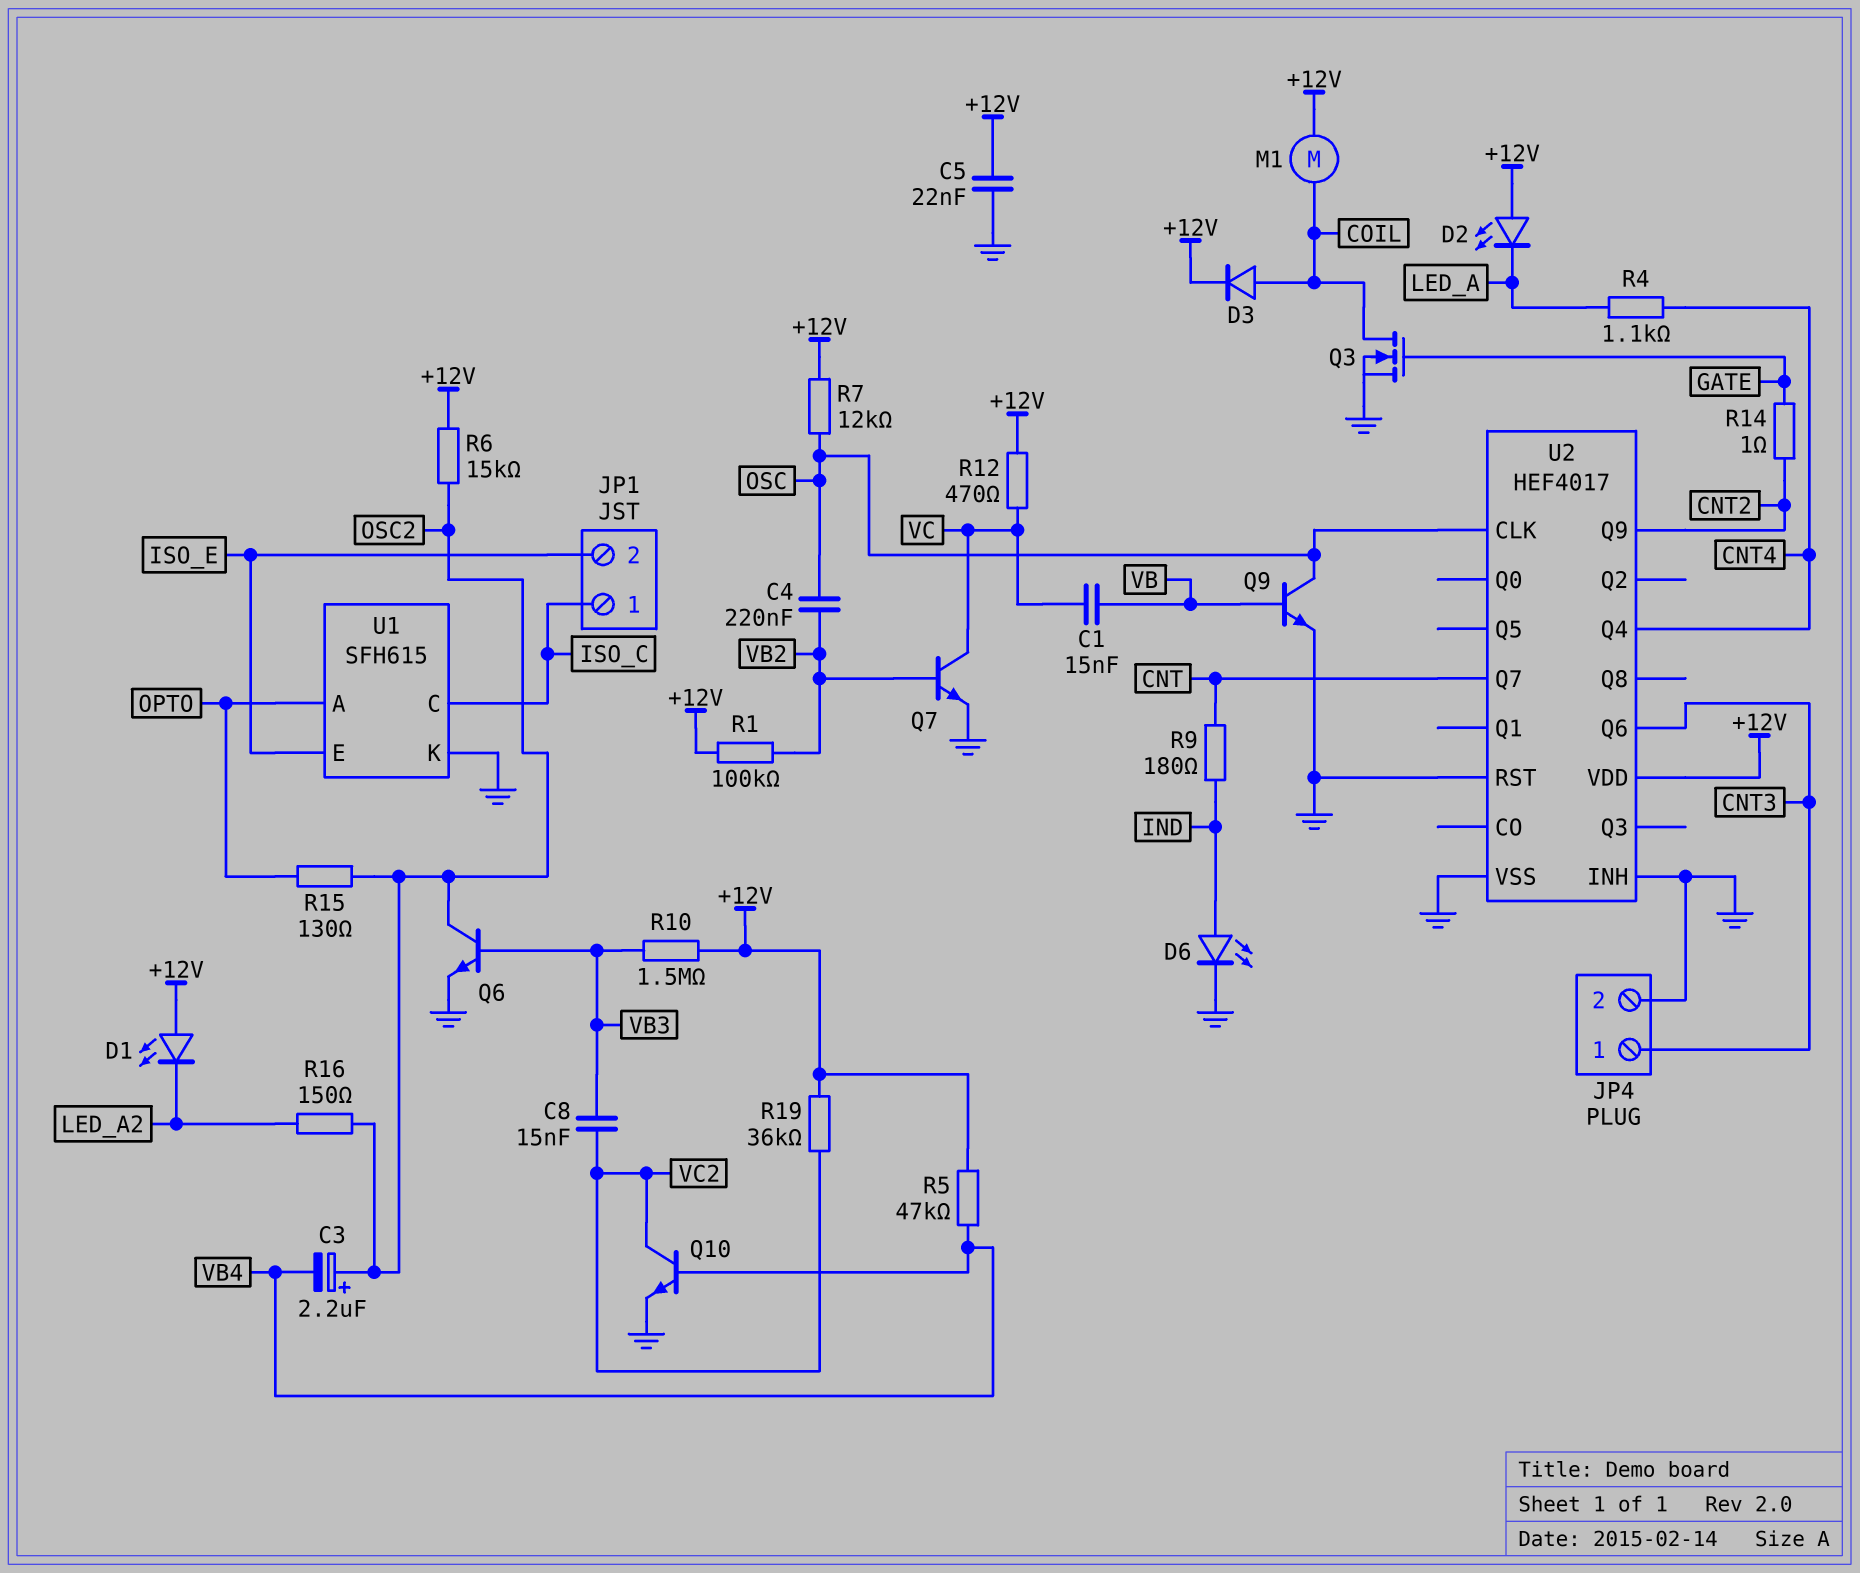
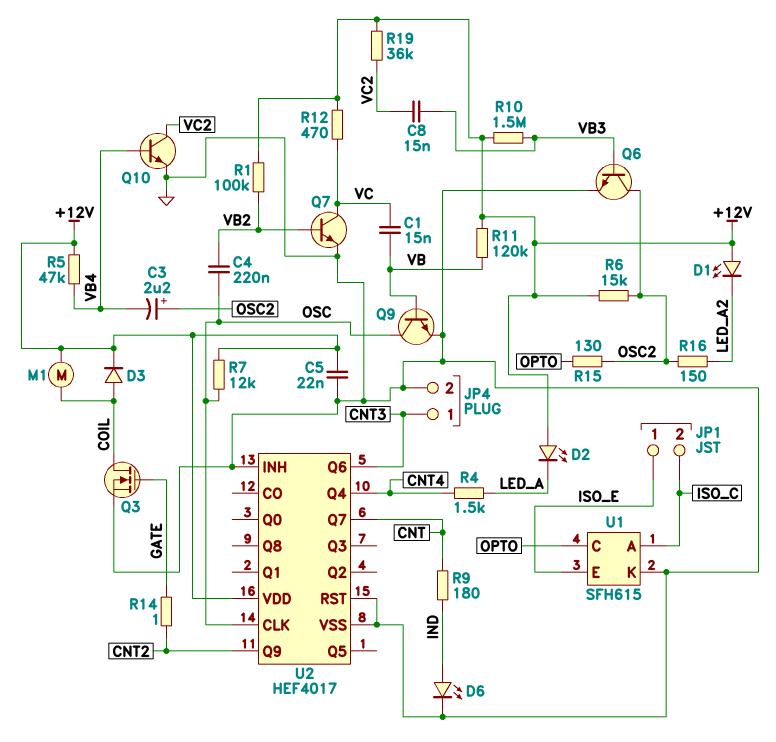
JP1 pin 1: ISO_C -> ISO_E
JP1 pin 2: ISO_E -> ISO_C
R4: 1.1k (CNT4, LED_A) -> 1.5k (CNT4, LED_A)
R11: none -> 120k (+12V, VB)
U1 pin A: OPTO -> ISO_C
U1 pin C: ISO_C -> OPTO

